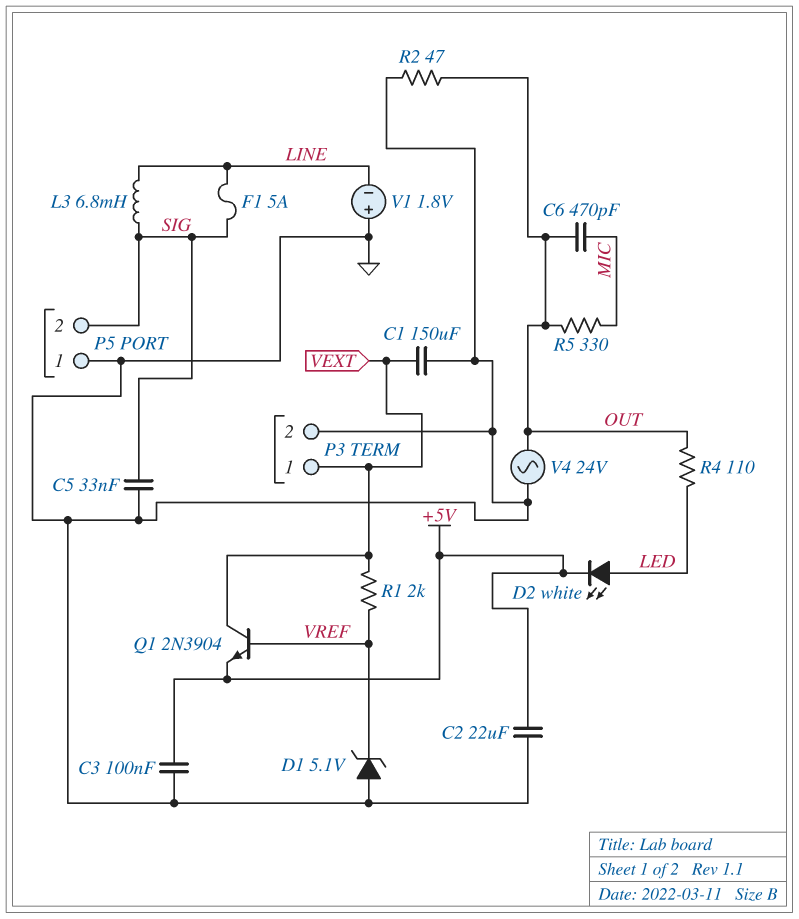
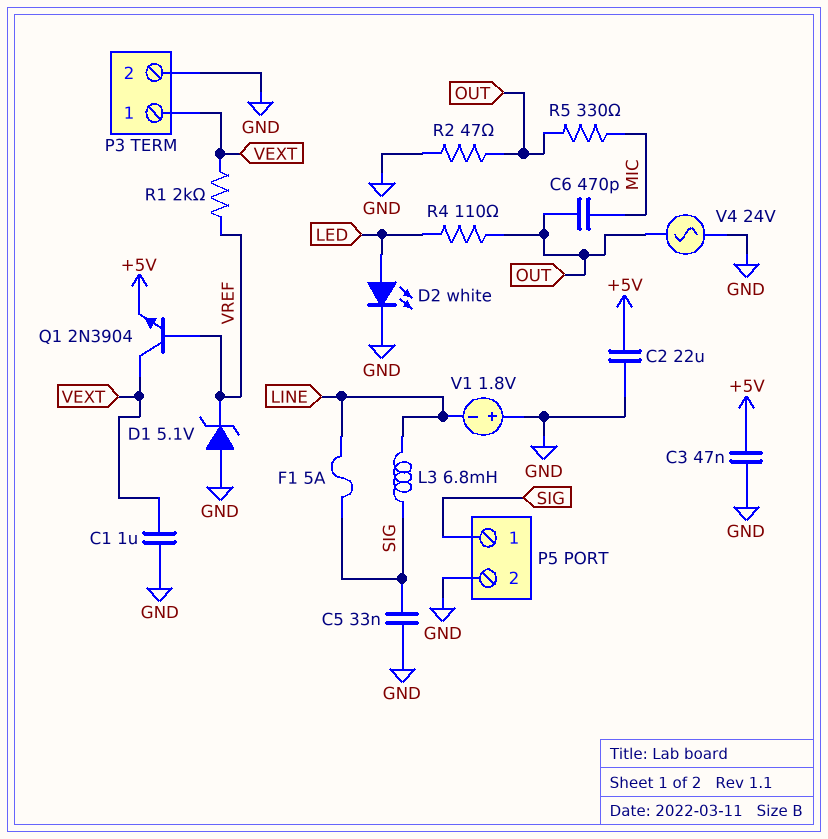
C1: 150uF (GND, VEXT) -> 1uF (GND, VEXT)
C3: 100nF (+5V, GND) -> 47nF (+5V, GND)
D2: LED white (A LED, K +5V) -> LED white (A LED, K GND)
P5 pin 1: GND -> SIG
P5 pin 2: SIG -> GND

